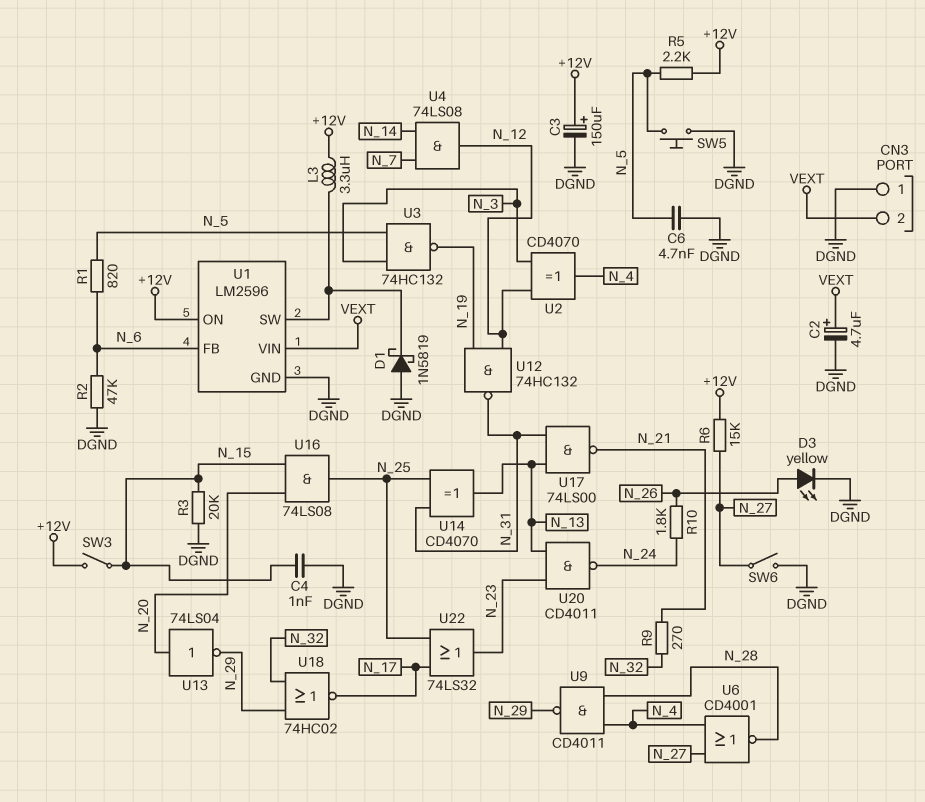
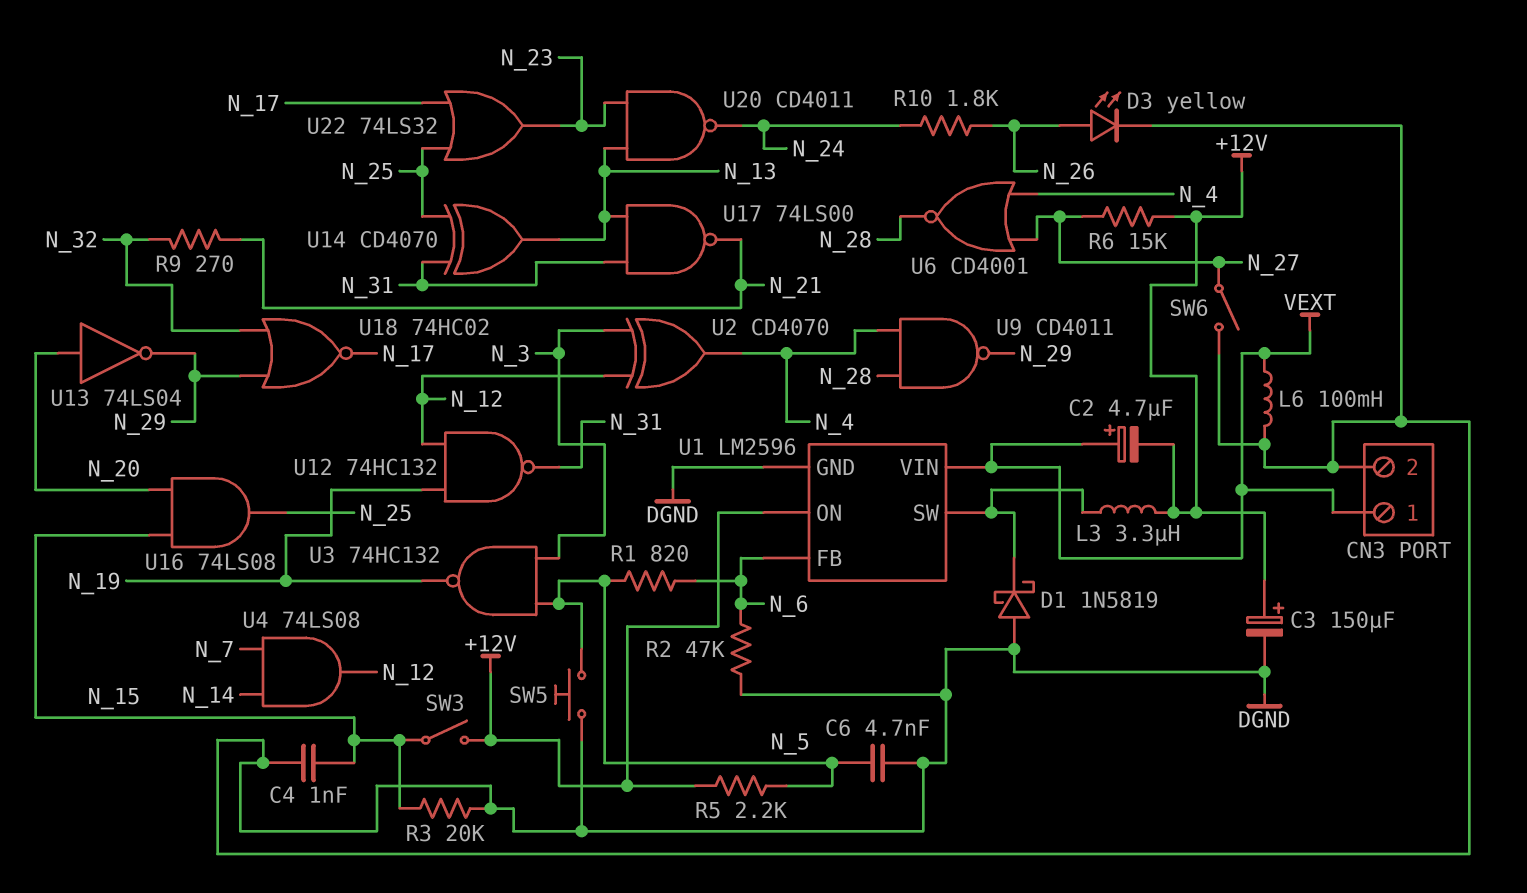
C2: 4.7uF (plus VEXT, minus DGND) -> 4.7uF (plus VEXT, minus +12V)
CN3 pin 1: DGND -> VEXT
CN3 pin 2: VEXT -> DGND
L6: none -> 100mH (DGND, VEXT)

